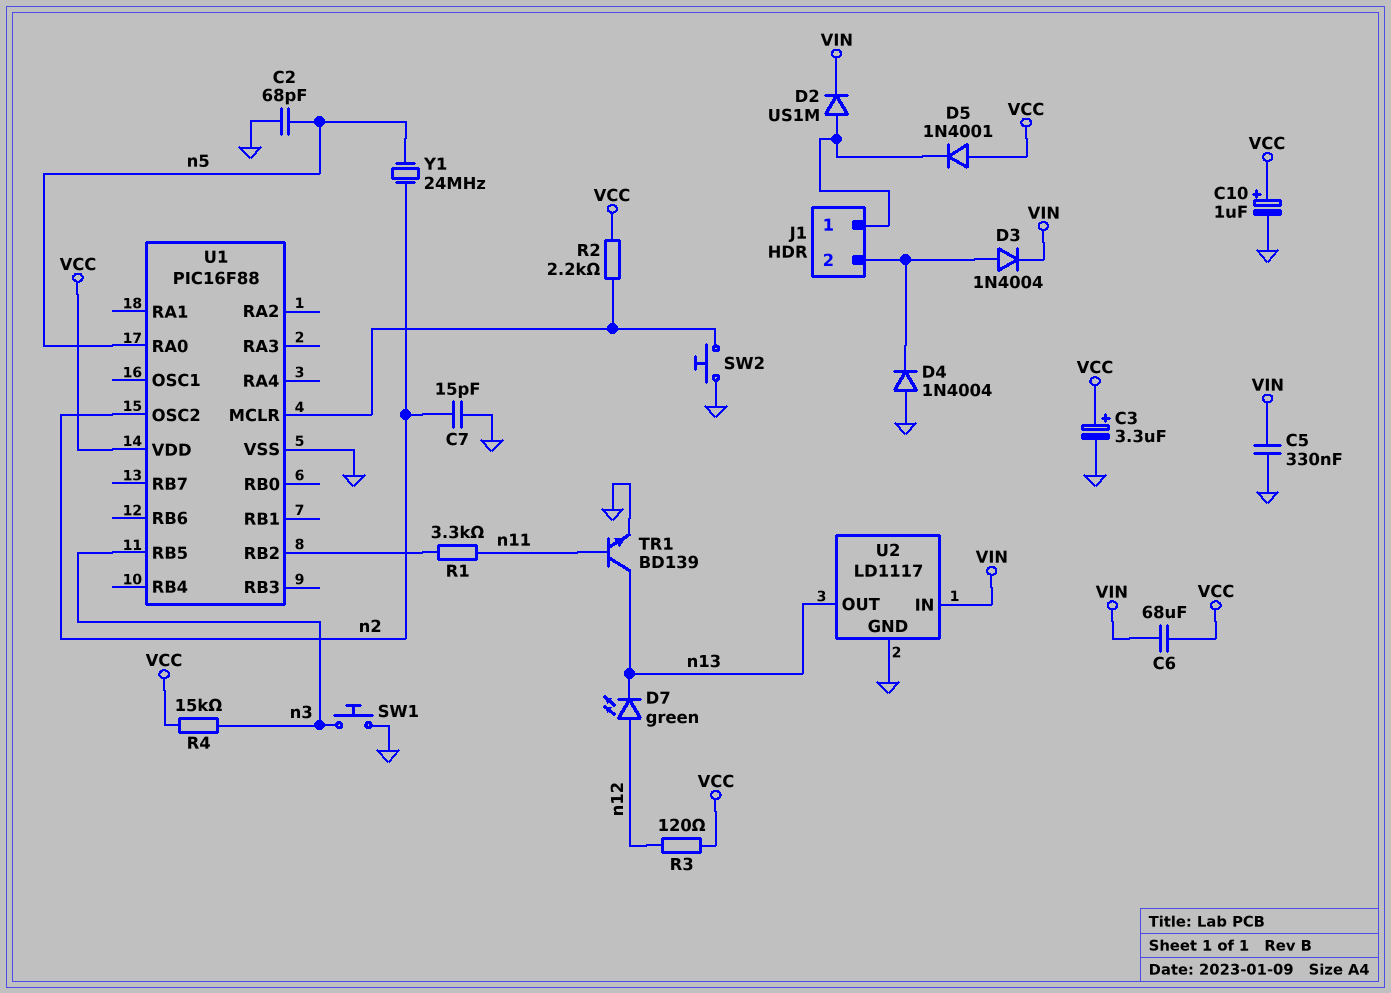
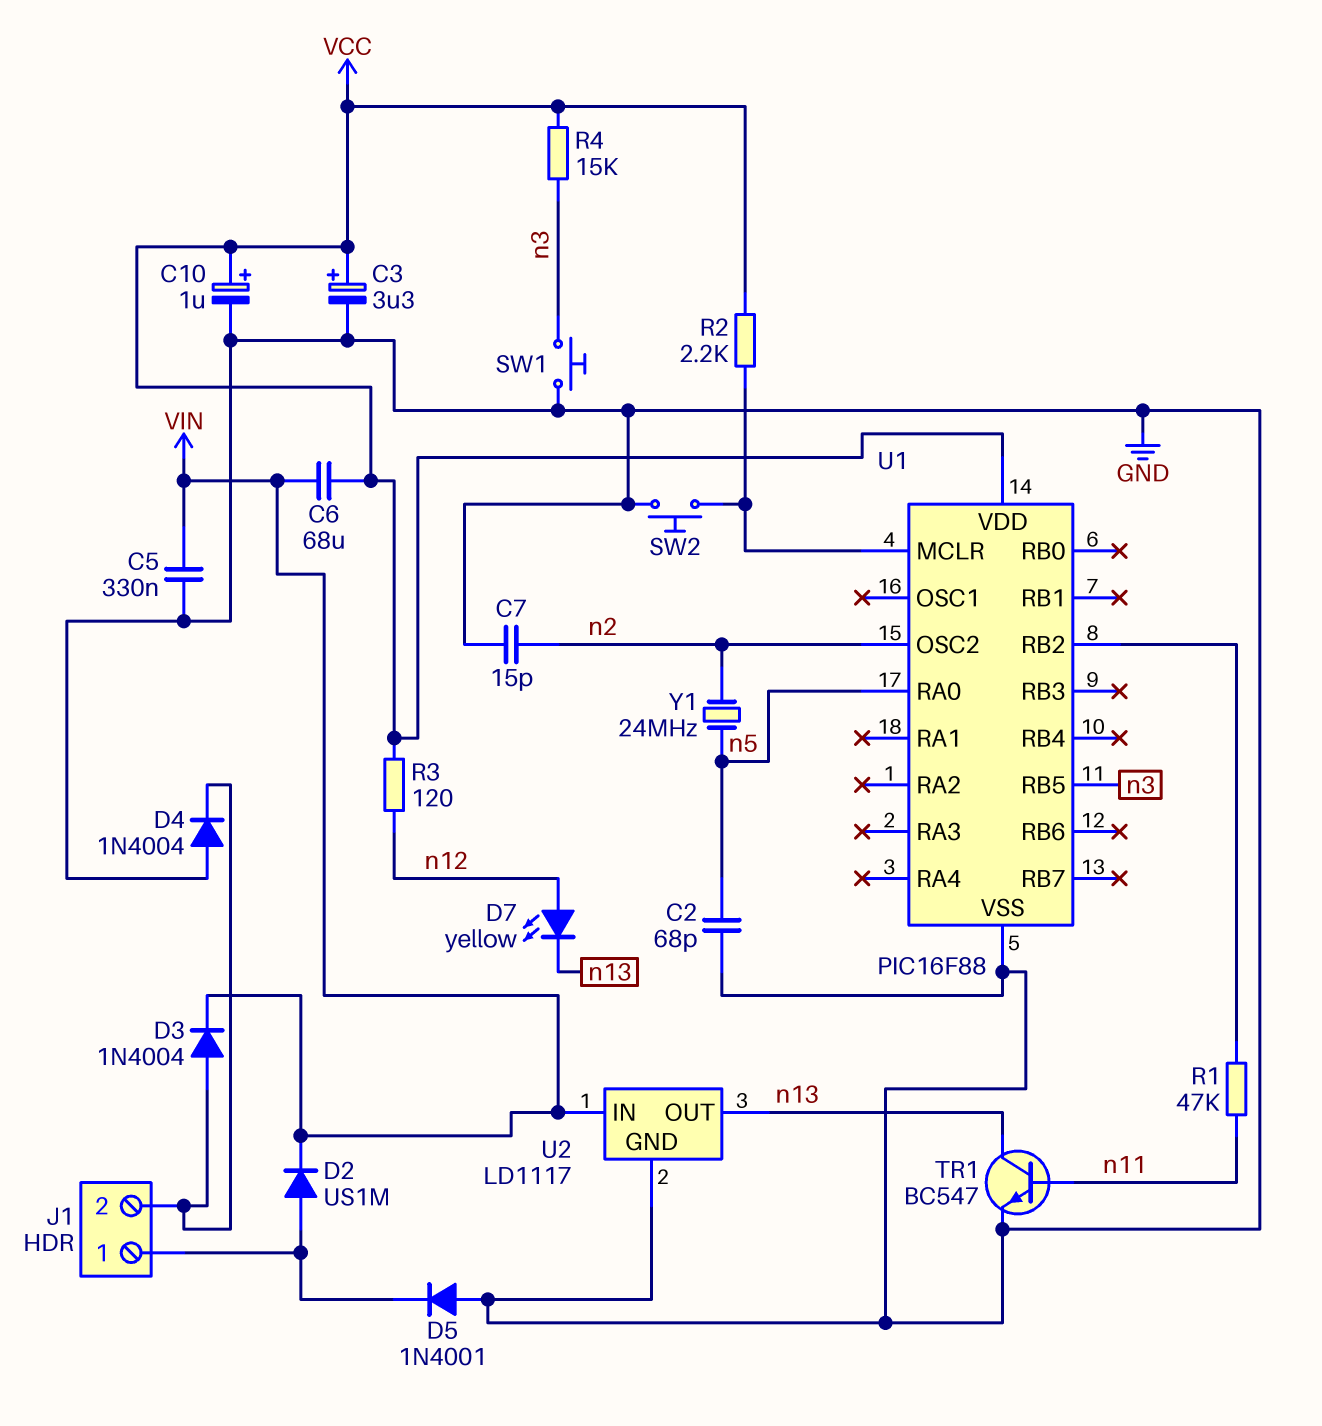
D5: diode 1N4001 (A VCC, K J1/1) -> diode 1N4001 (A GND, K J1/1)
D7: LED green (A n12, K n13) -> LED yellow (A n12, K n13)
R1: 3.3k (U1/RB2, n11) -> 47k (U1/RB2, n11)
TR1: NPN BD139 (B n11, C n13, E GND) -> NPN BC547 (B n11, C n13, E GND)

